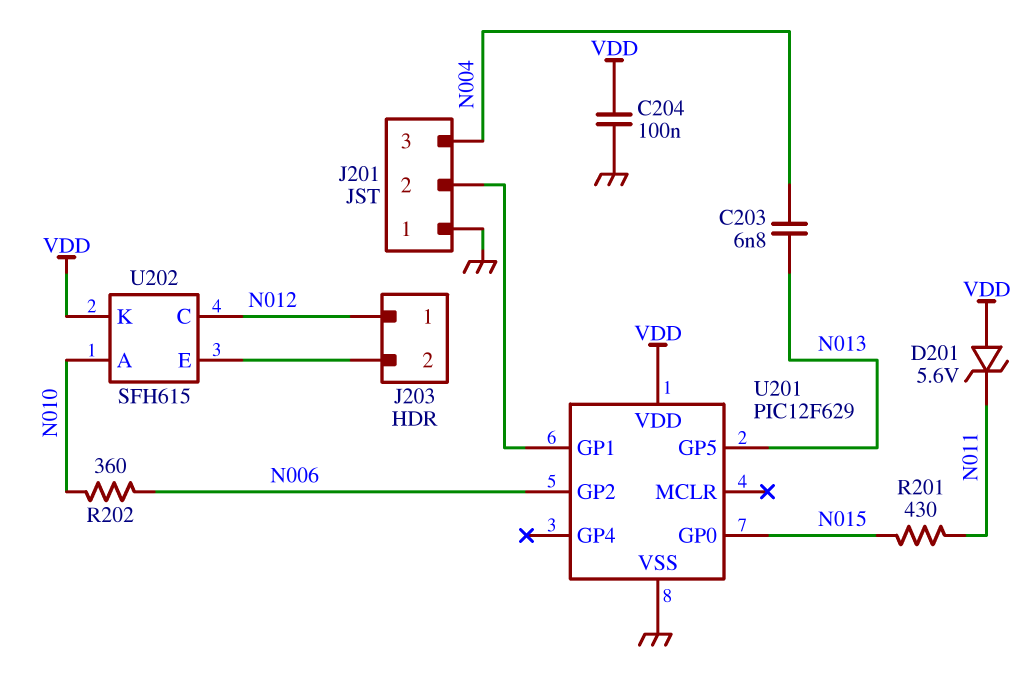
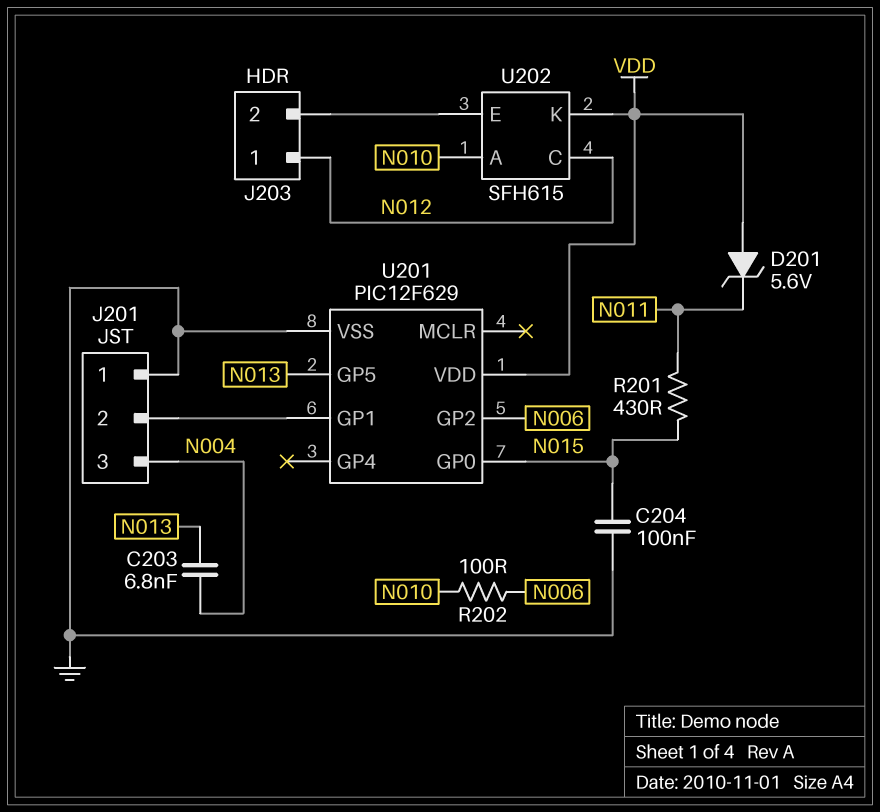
C204: 100nF (GND, VDD) -> 100nF (GND, N015)
R202: 360 (N006, N010) -> 100 (N006, N010)

